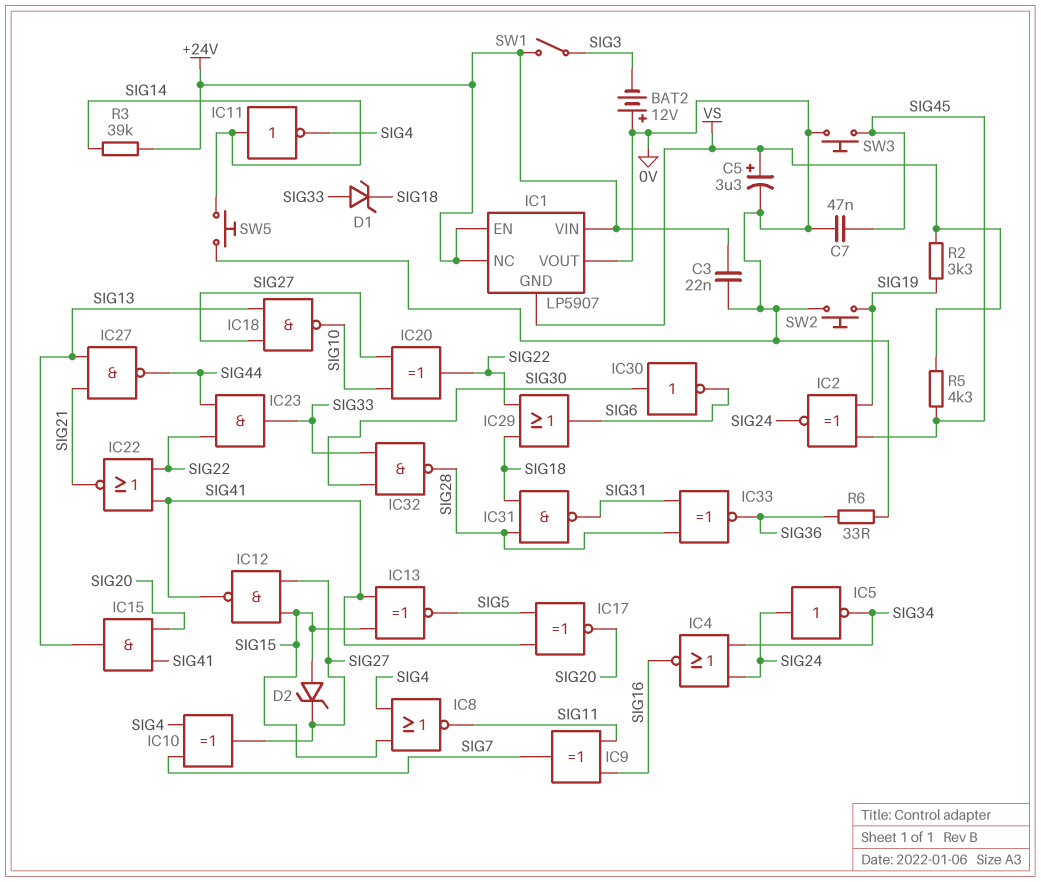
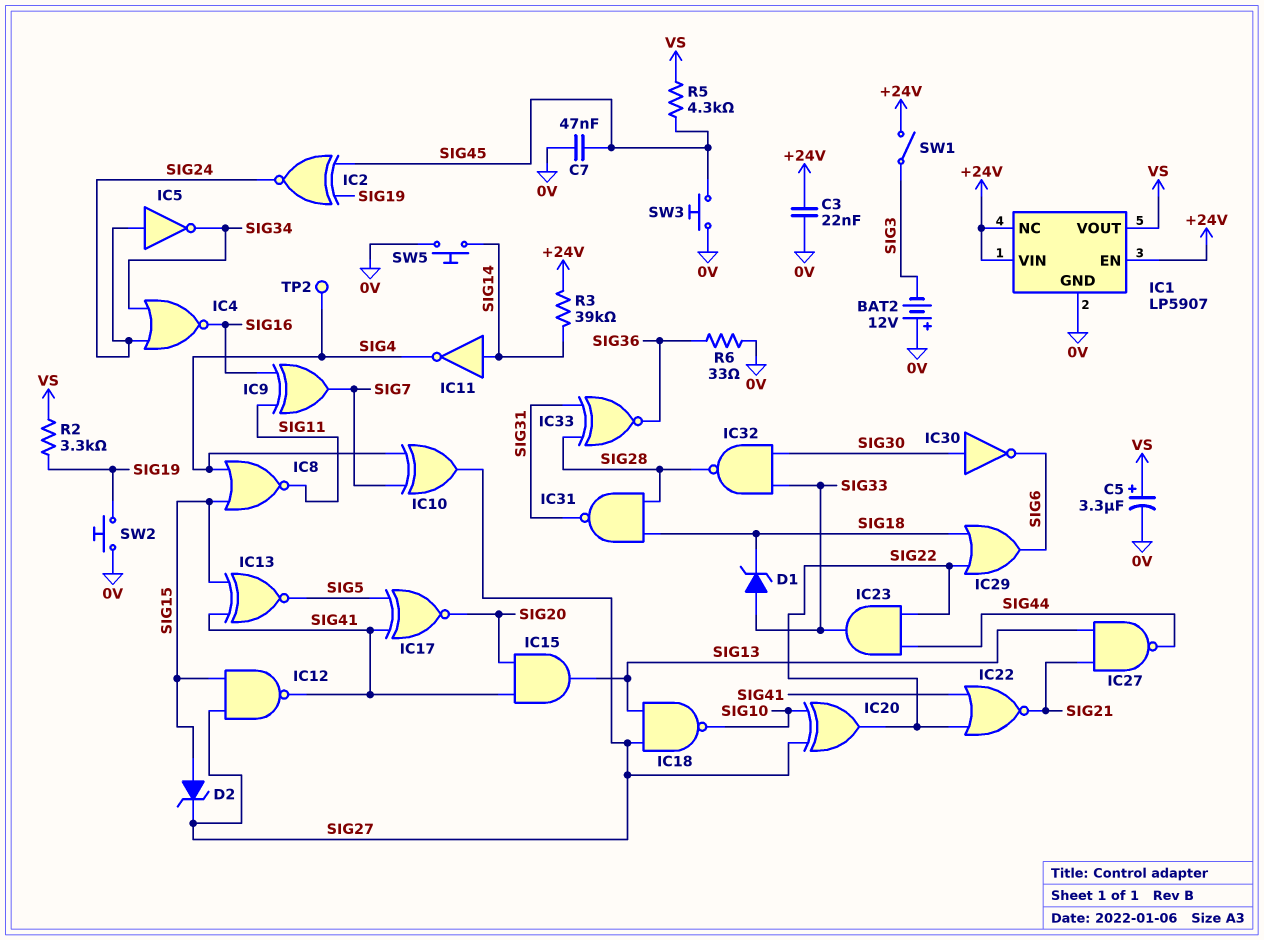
IC1 pin GND: VS -> 0V
IC1 pin VOUT: 0V -> VS
TP2: none -> test point (SIG4)

